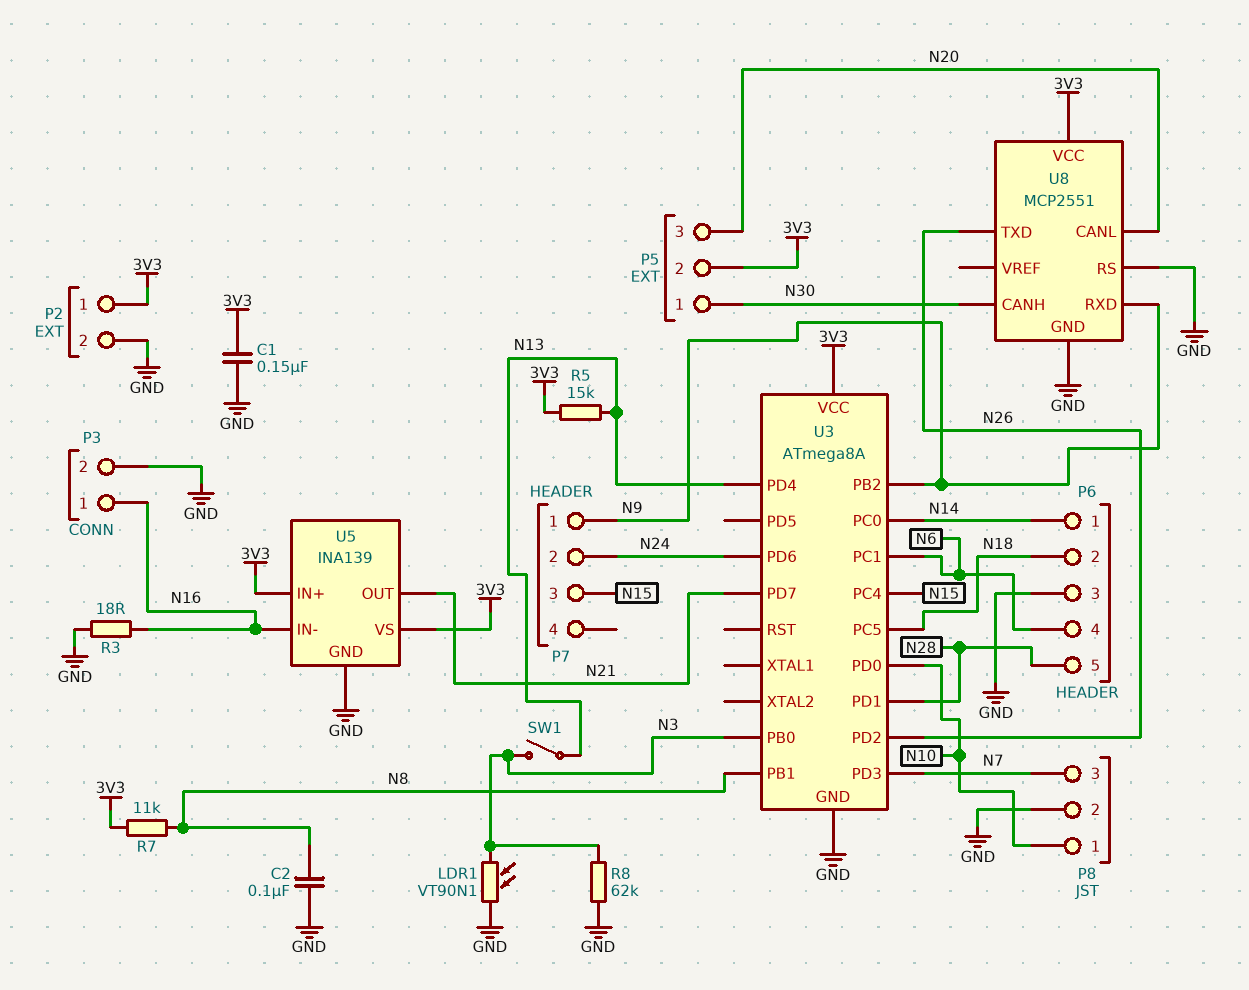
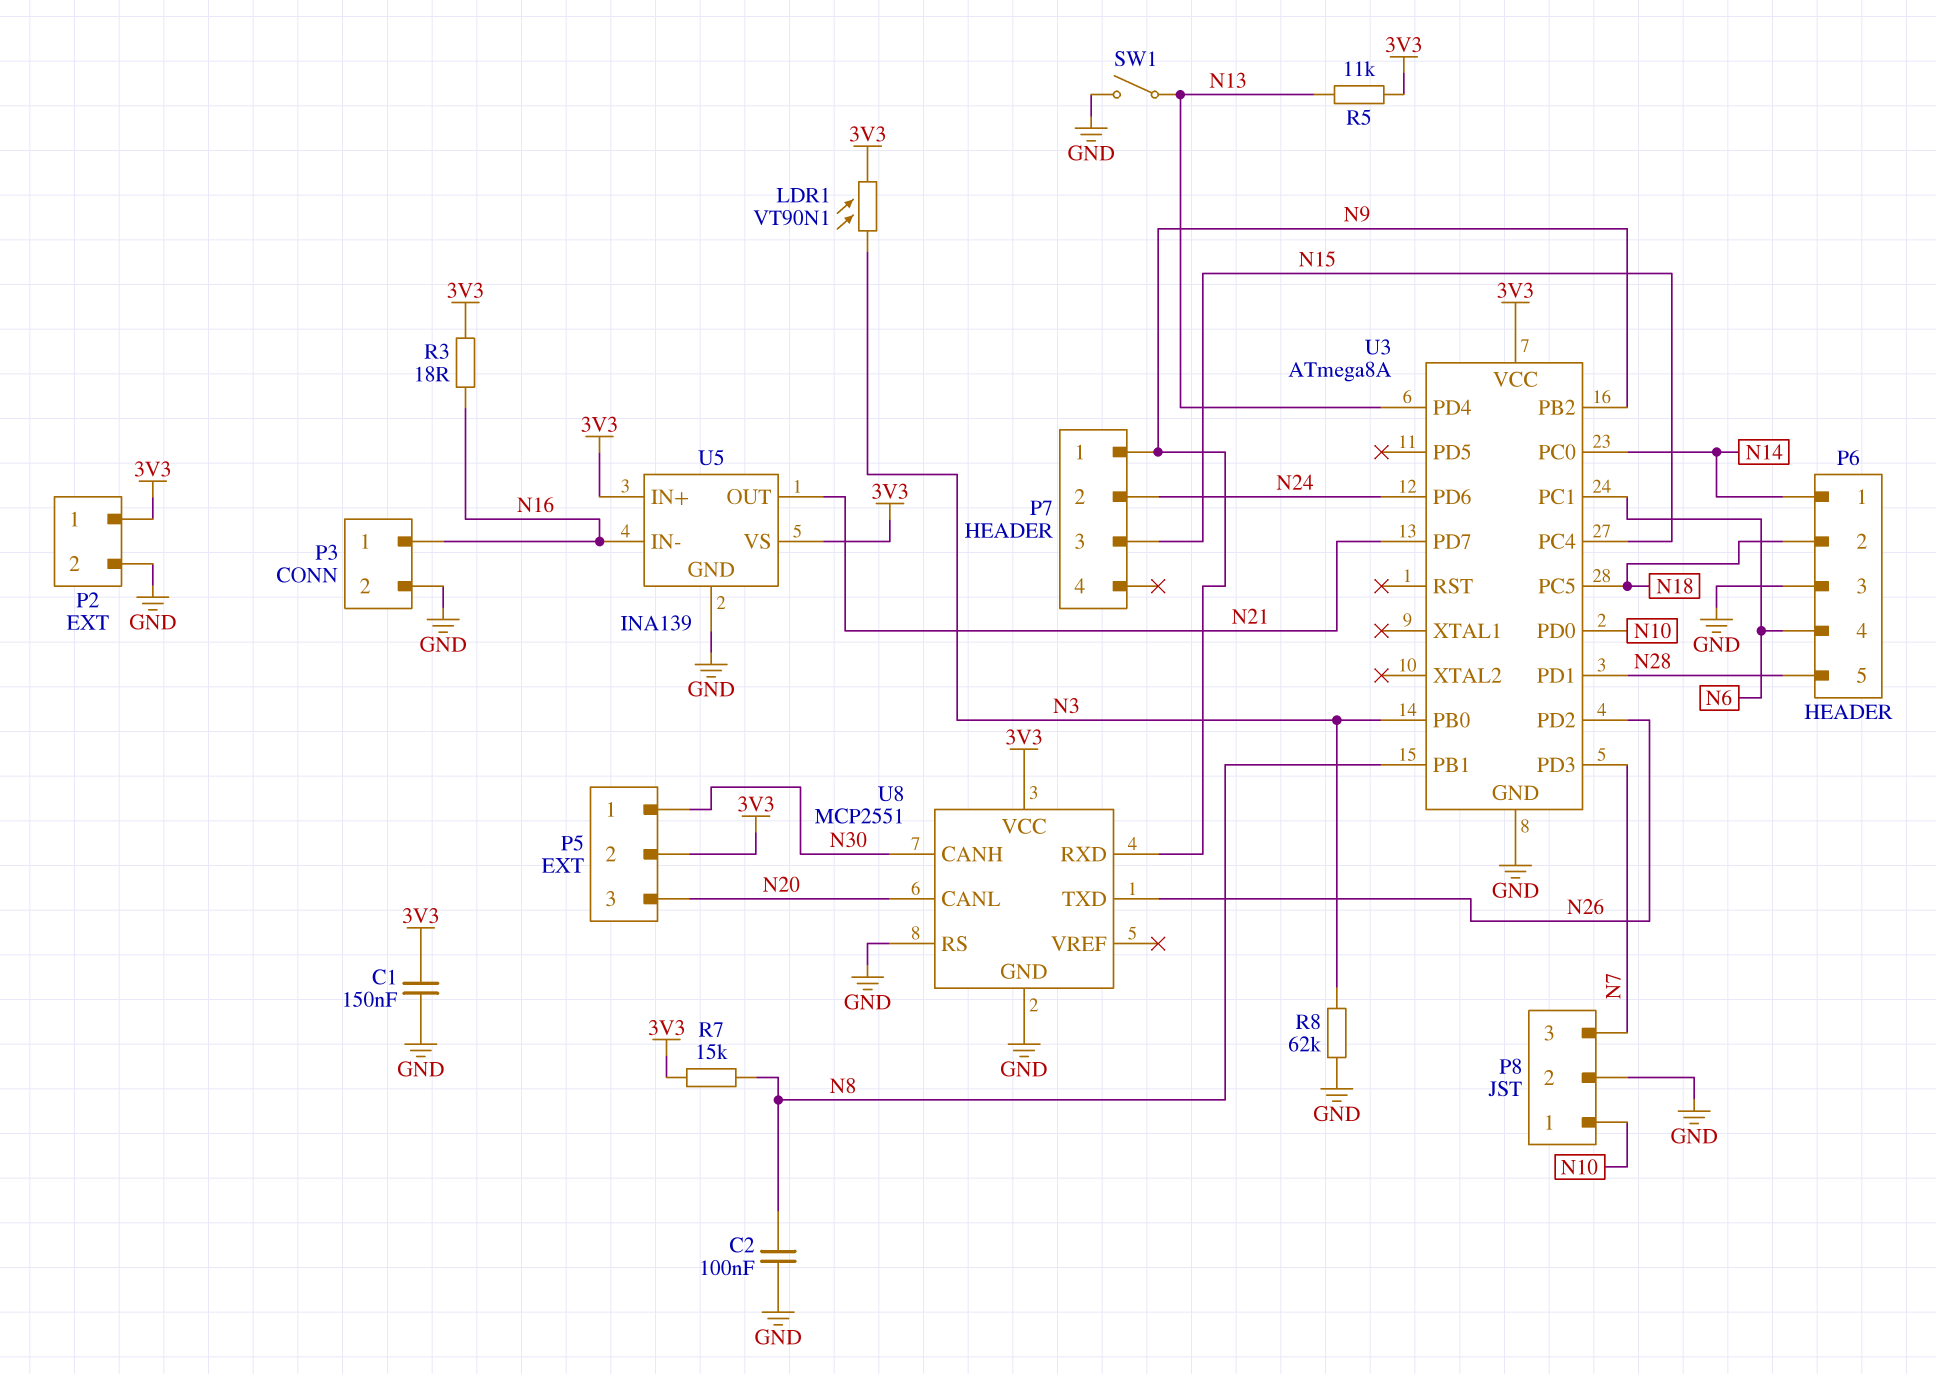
LDR1: VT90N1 (GND, N3) -> VT90N1 (3V3, N3)
R3: 18 (GND, N16) -> 18 (3V3, N16)
R5: 15k (3V3, N13) -> 11k (3V3, N13)
R7: 11k (3V3, N8) -> 15k (3V3, N8)
SW1: switch (N3, N13) -> switch (GND, N13)

